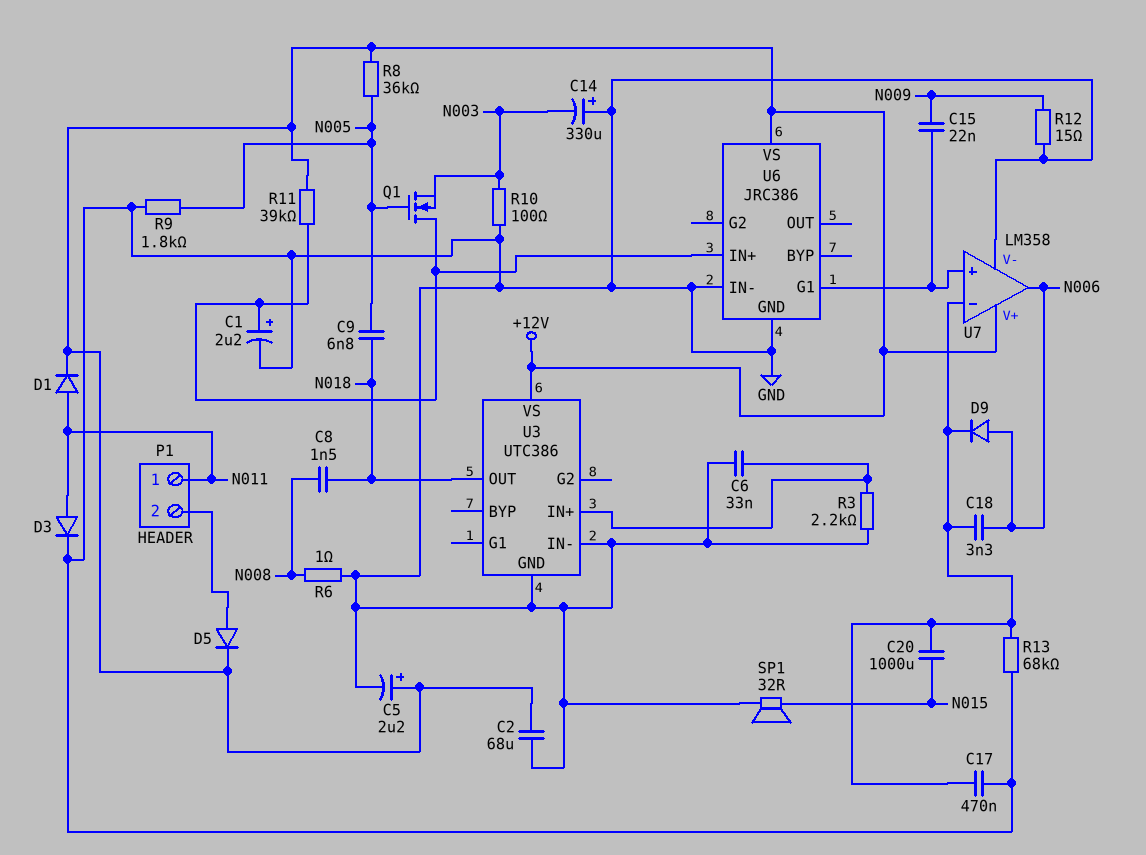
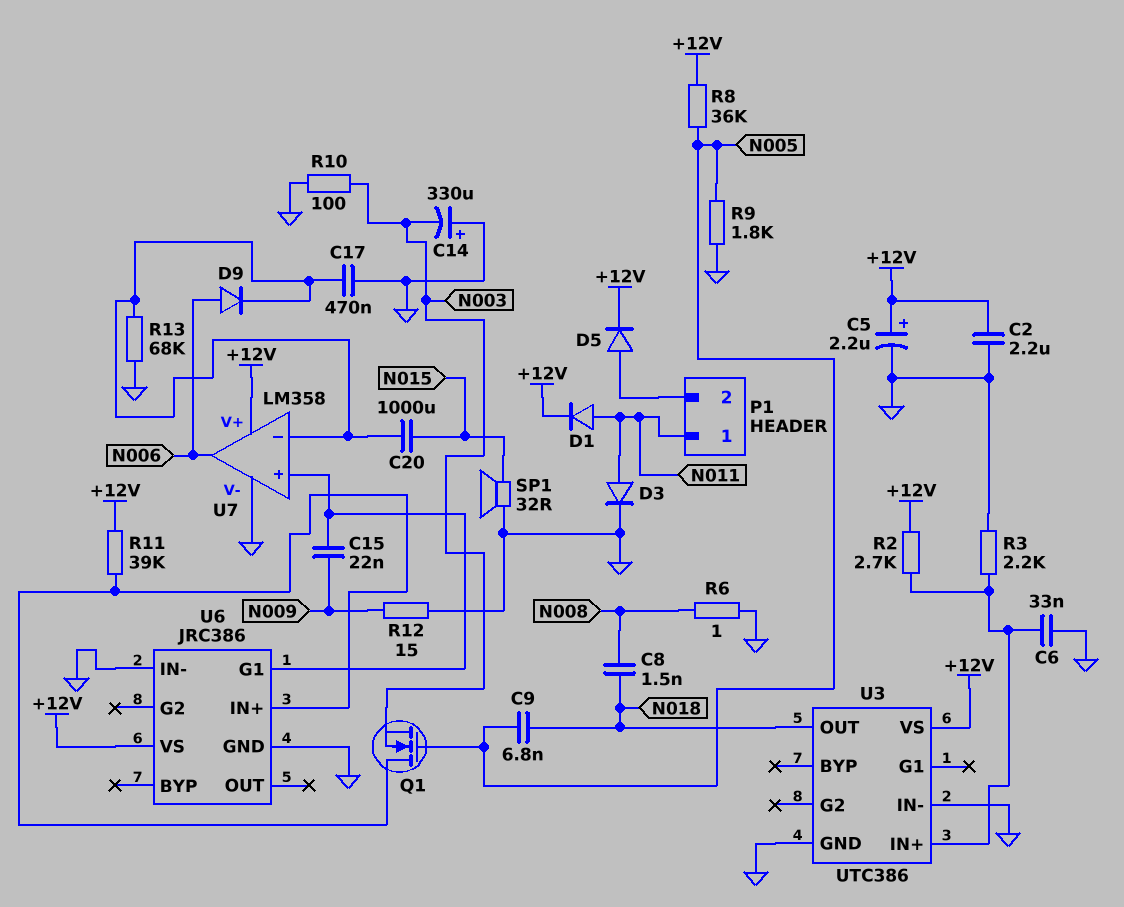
C1: 2.2uF (plus U6/IN+, minus GND) -> none
C2: 68uF (+12V, GND) -> 2.2uF (+12V, GND)
C18: 3.3nF (N006, U7/in-) -> none
R2: none -> 2.7k (+12V, U3/IN+)

